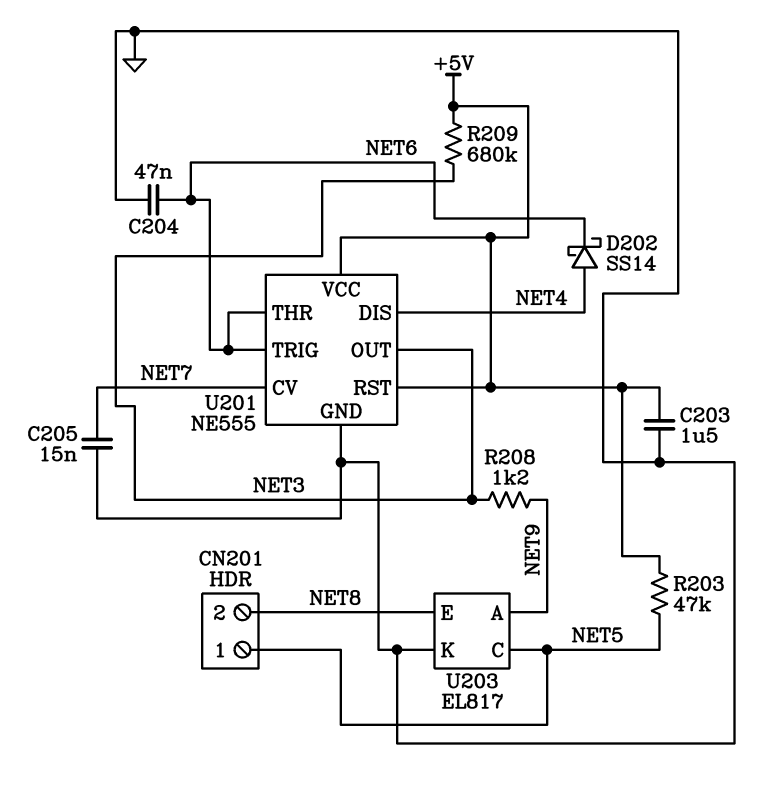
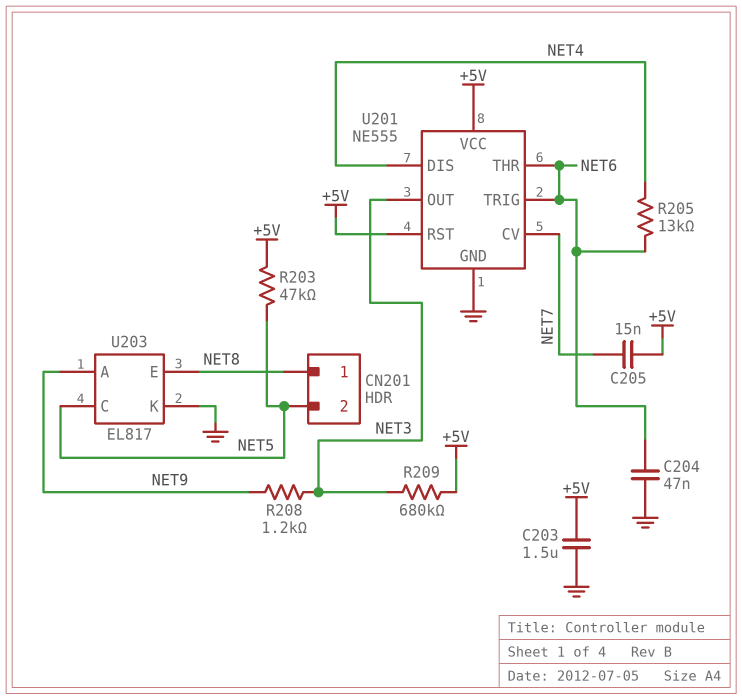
C205: 15nF (GND, NET7) -> 15nF (+5V, NET7)
CN201 pin 1: NET5 -> NET8
CN201 pin 2: NET8 -> NET5
D202: schottky SS14 (A NET4, K NET6) -> none
R205: none -> 13k (NET4, NET6)

